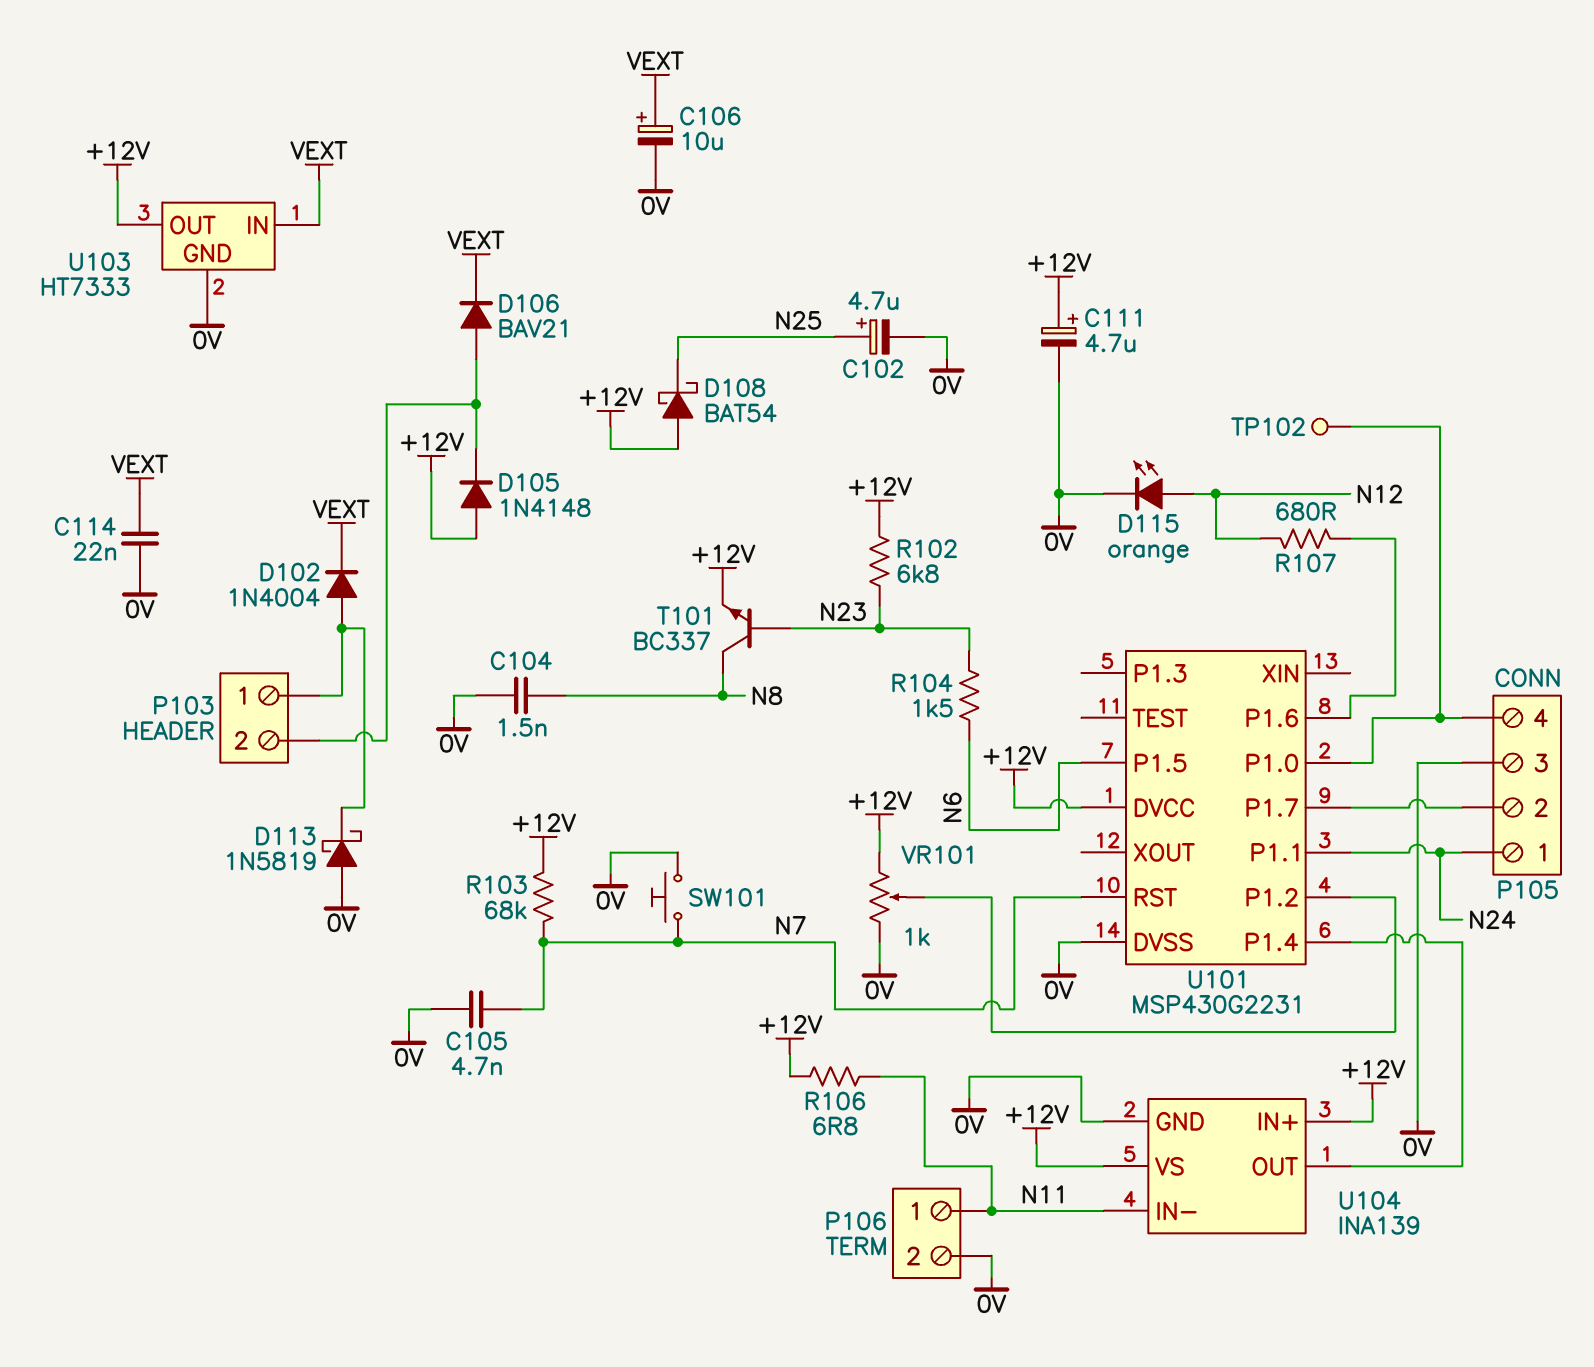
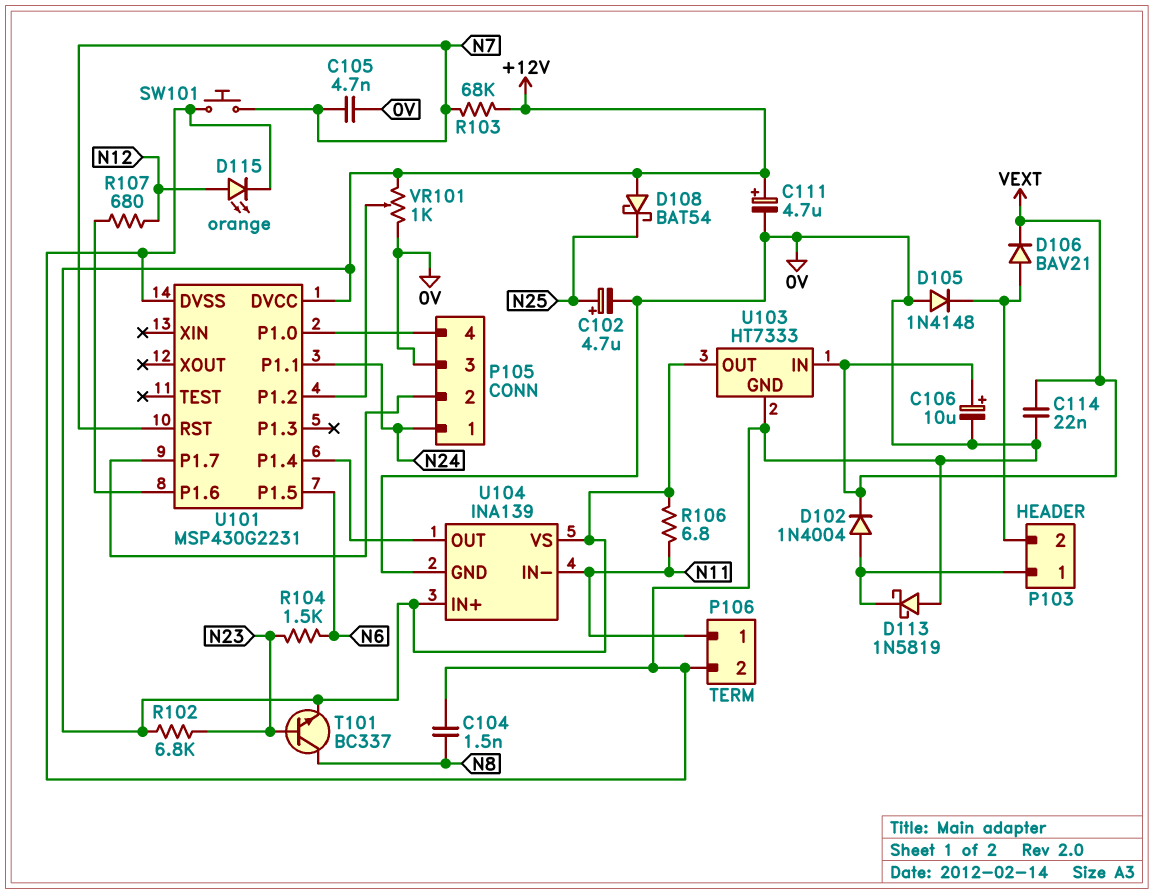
D105: diode 1N4148 (A +12V, K P103/2) -> diode 1N4148 (A 0V, K P103/2)
TP102: test point (P105/4) -> none

